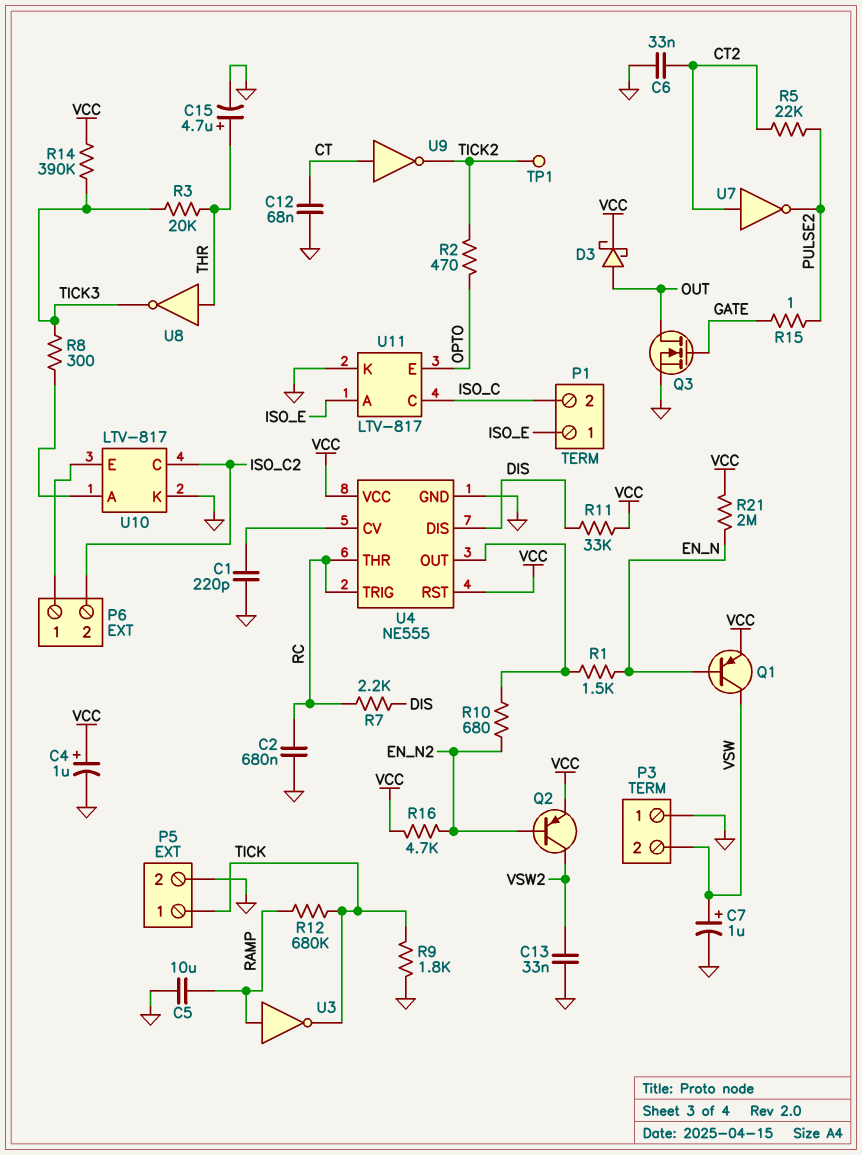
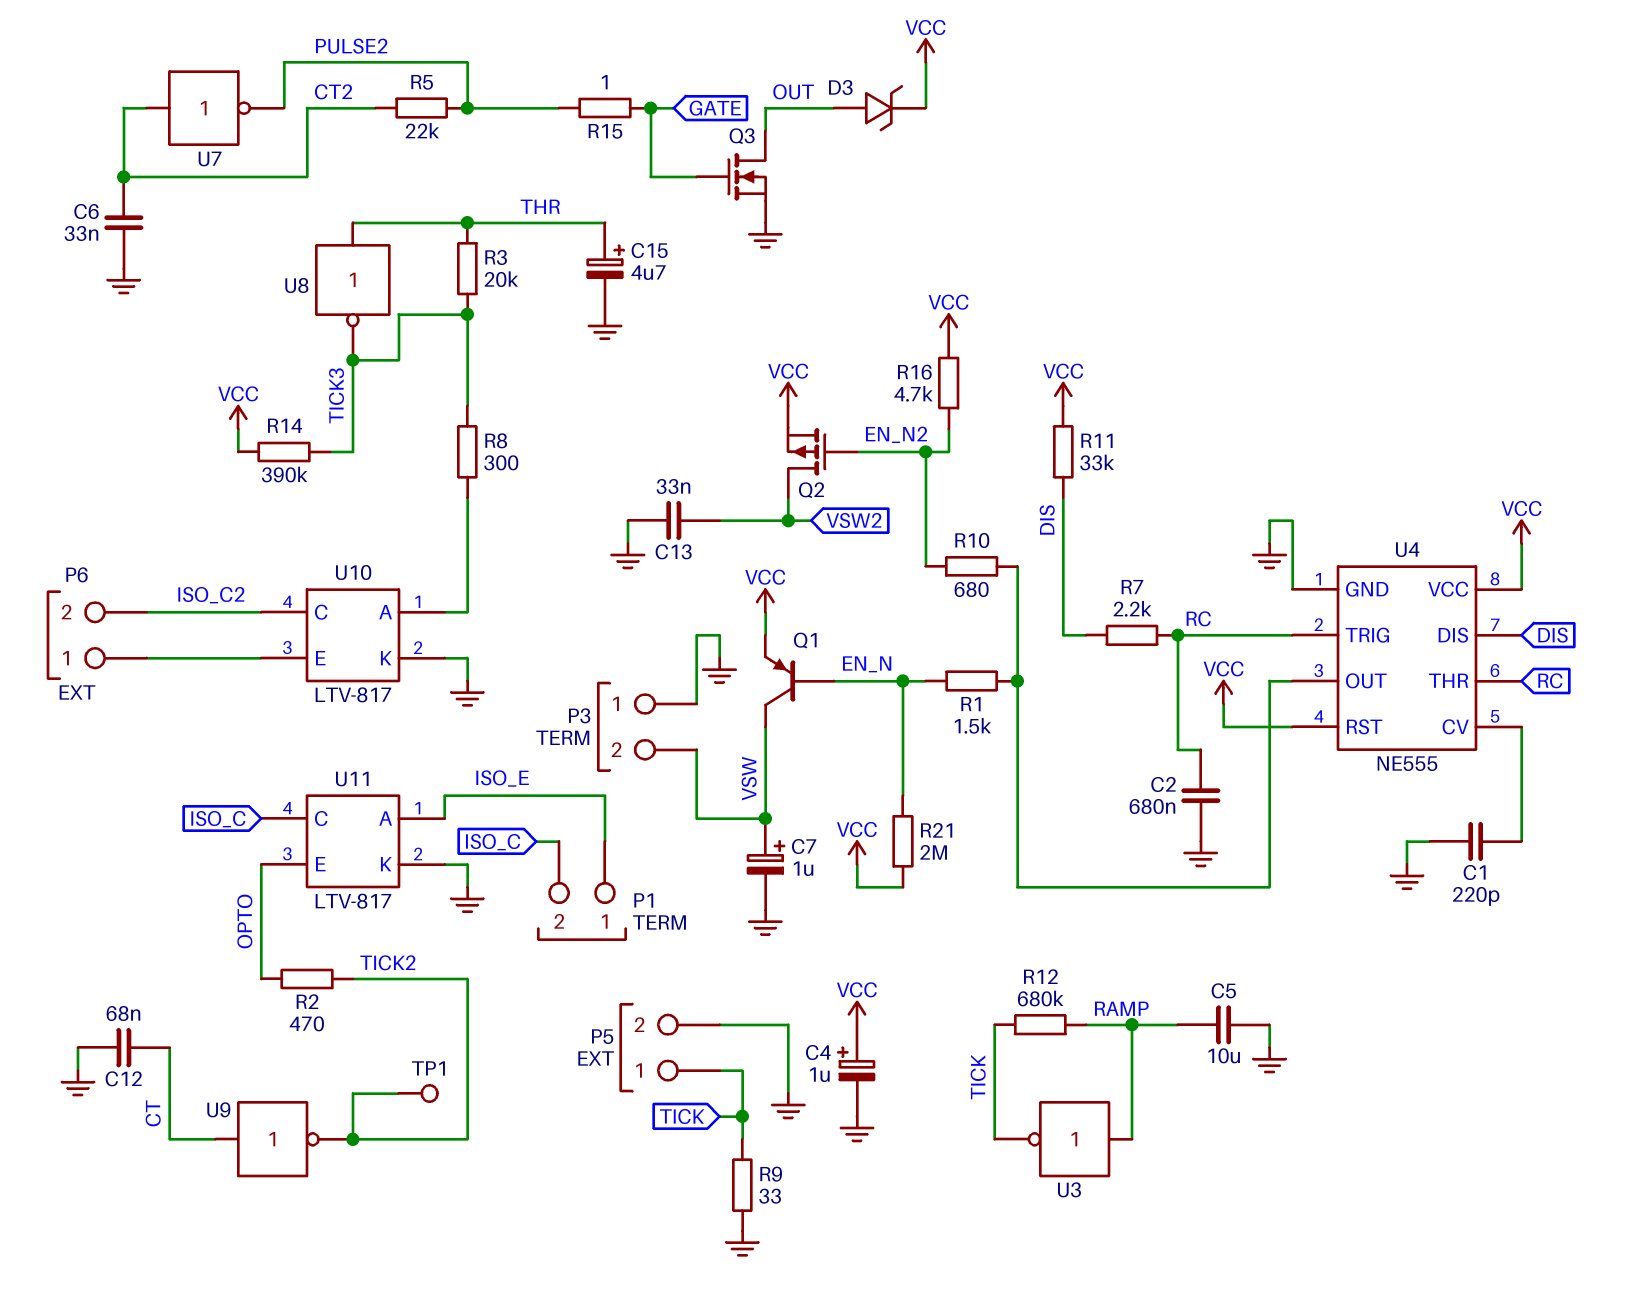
D3: schottky (A OUT, K VCC) -> zener (A OUT, K VCC)
Q2: PNP (B EN_N2, C VSW2, E VCC) -> PMOS (G EN_N2, D VSW2, S VCC)
R9: 1.8k (GND, TICK) -> 33 (GND, TICK)

